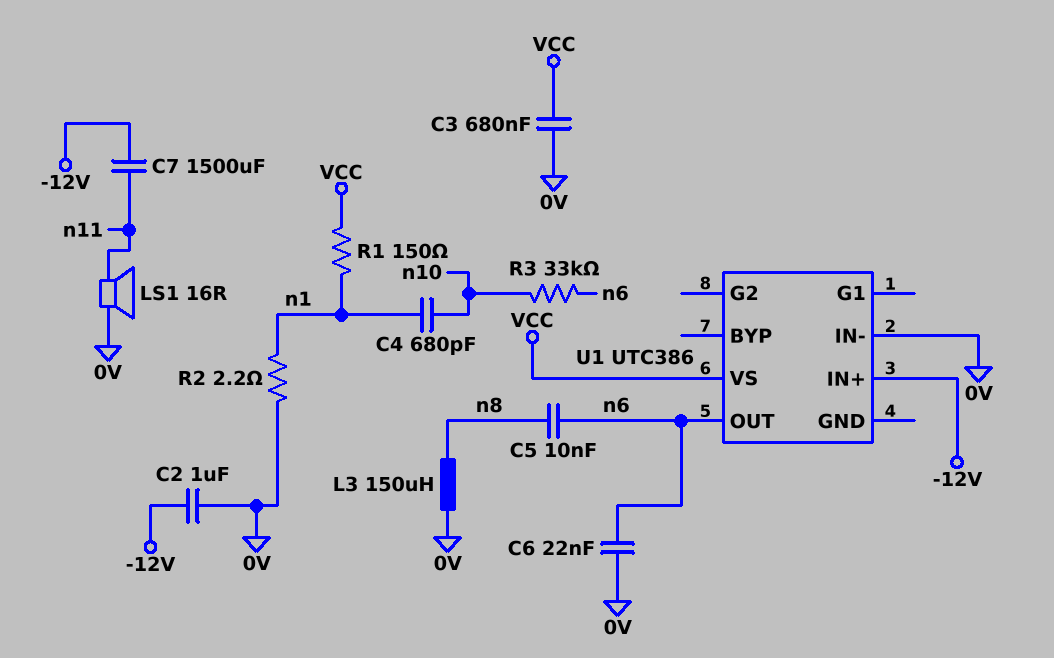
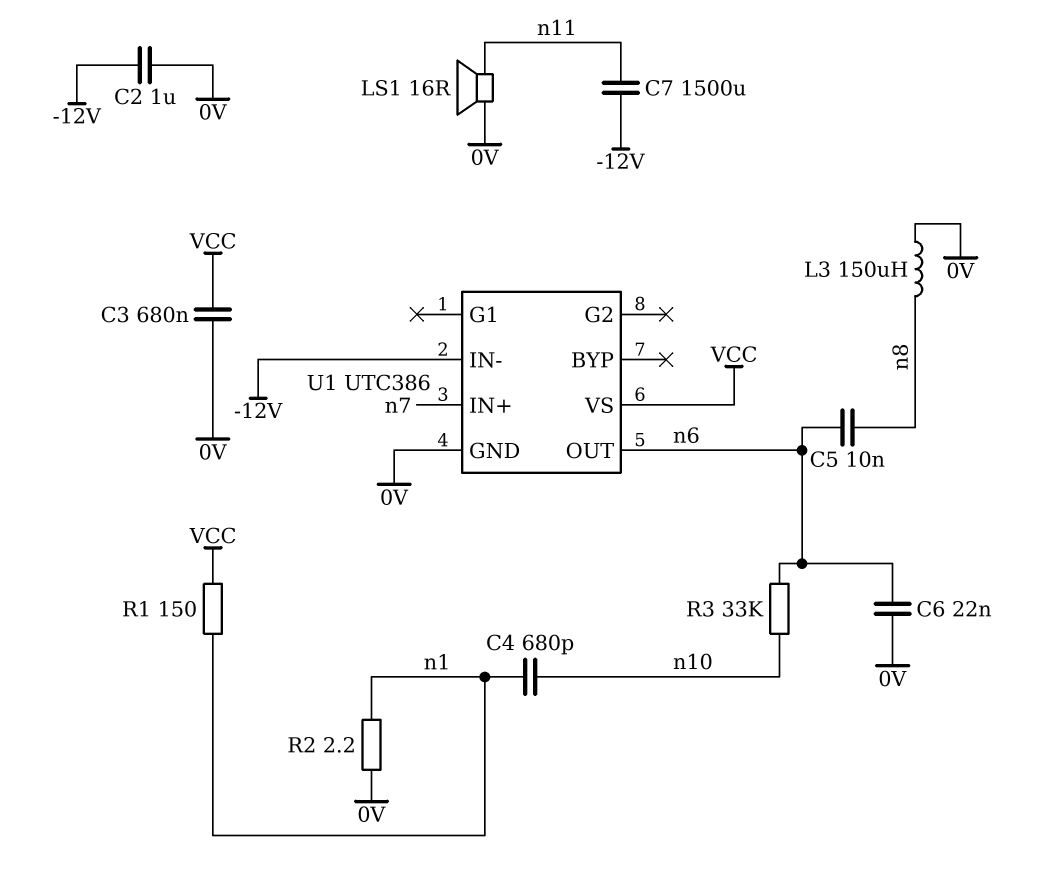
U1 pin GND: none -> 0V
U1 pin IN+: -12V -> n7
U1 pin IN-: 0V -> -12V

